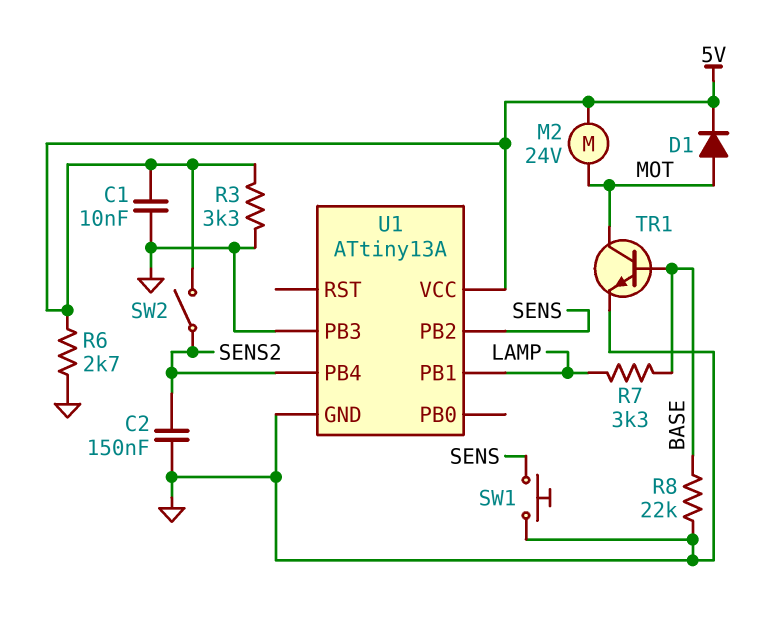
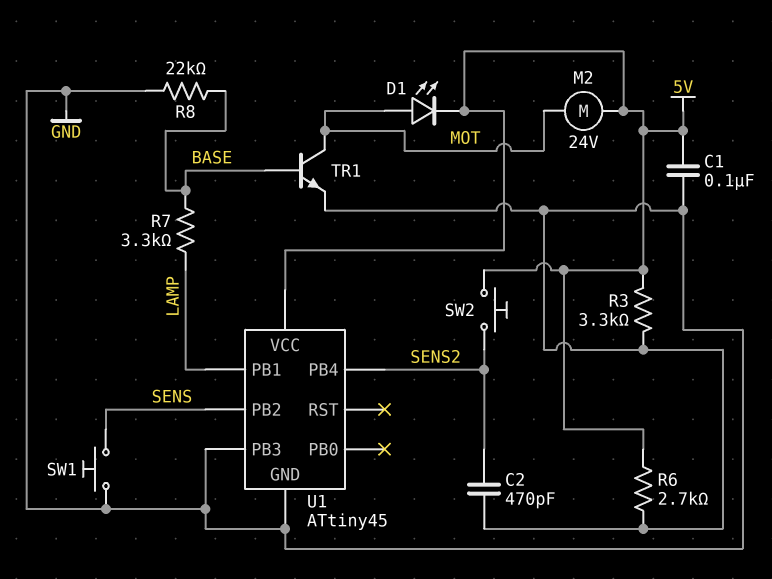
C1: 10nF (5V, GND) -> 100nF (5V, GND)
C2: 150nF (GND, SENS2) -> 470pF (GND, SENS2)
D1: diode (A MOT, K 5V) -> LED (A MOT, K 5V)
SW2: switch (5V, SENS2) -> button (5V, SENS2)
U1: ATtiny13A -> ATtiny45

